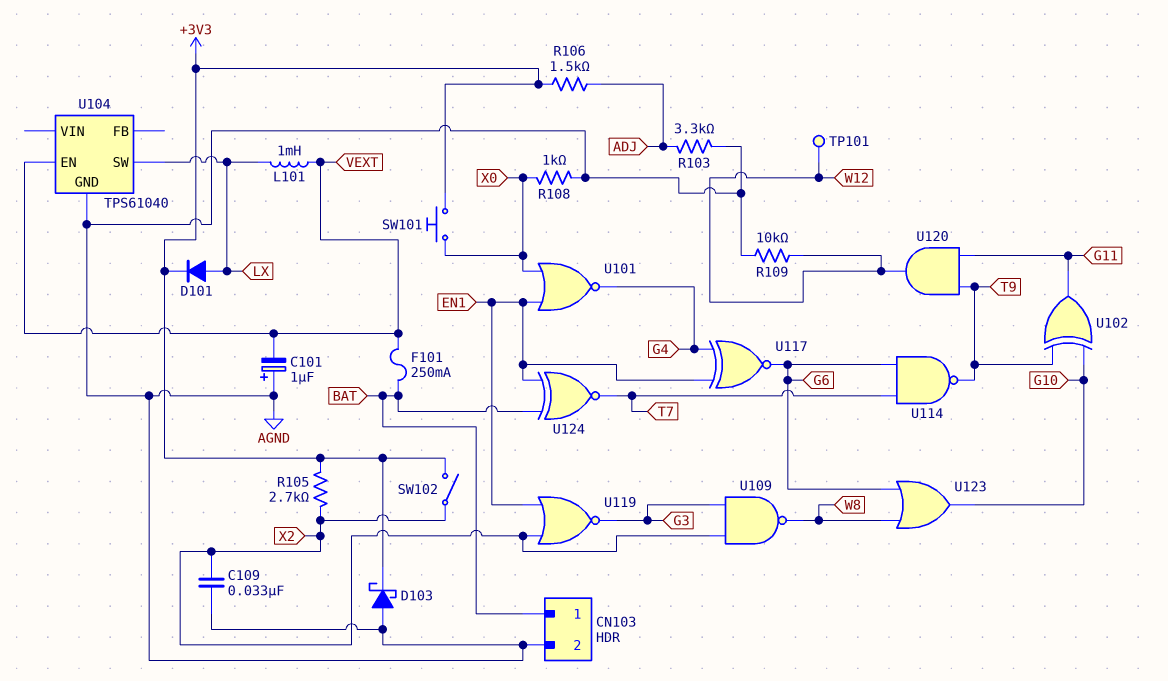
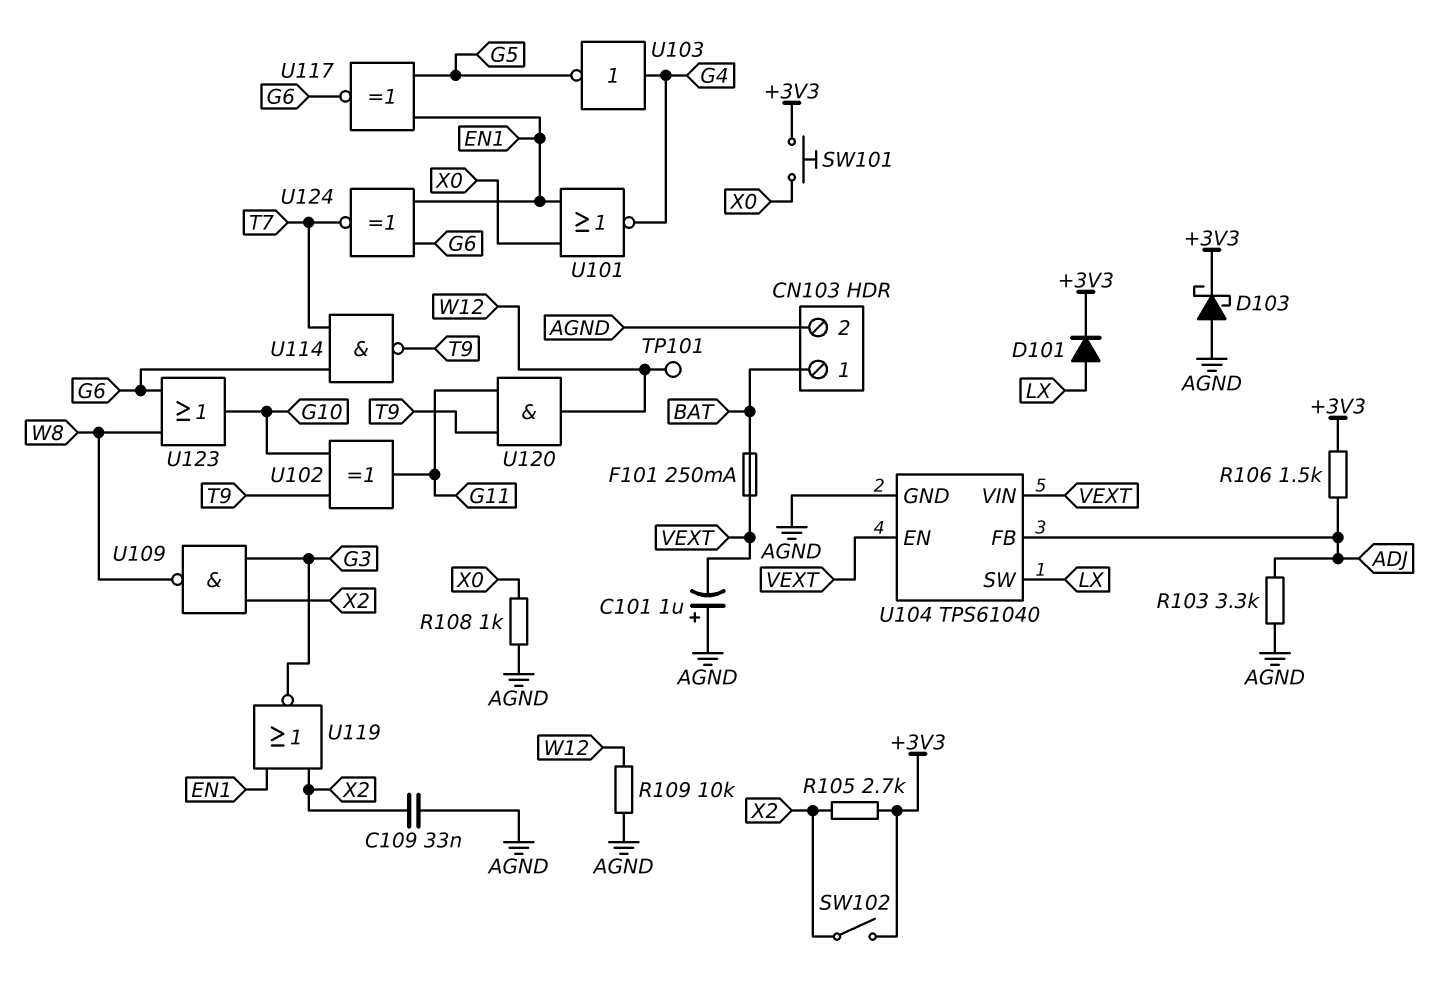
L101: 1mH (LX, VEXT) -> none
U103: none -> NOT (in G4, out G5)
U104 pin FB: none -> ADJ
U104 pin VIN: none -> VEXT
U117: XNOR (in EN1, in G4, out G6) -> XNOR (in EN1, in G5, out G6)
U124: XNOR (in BAT, in EN1, out T7) -> XNOR (in EN1, in G6, out T7)

